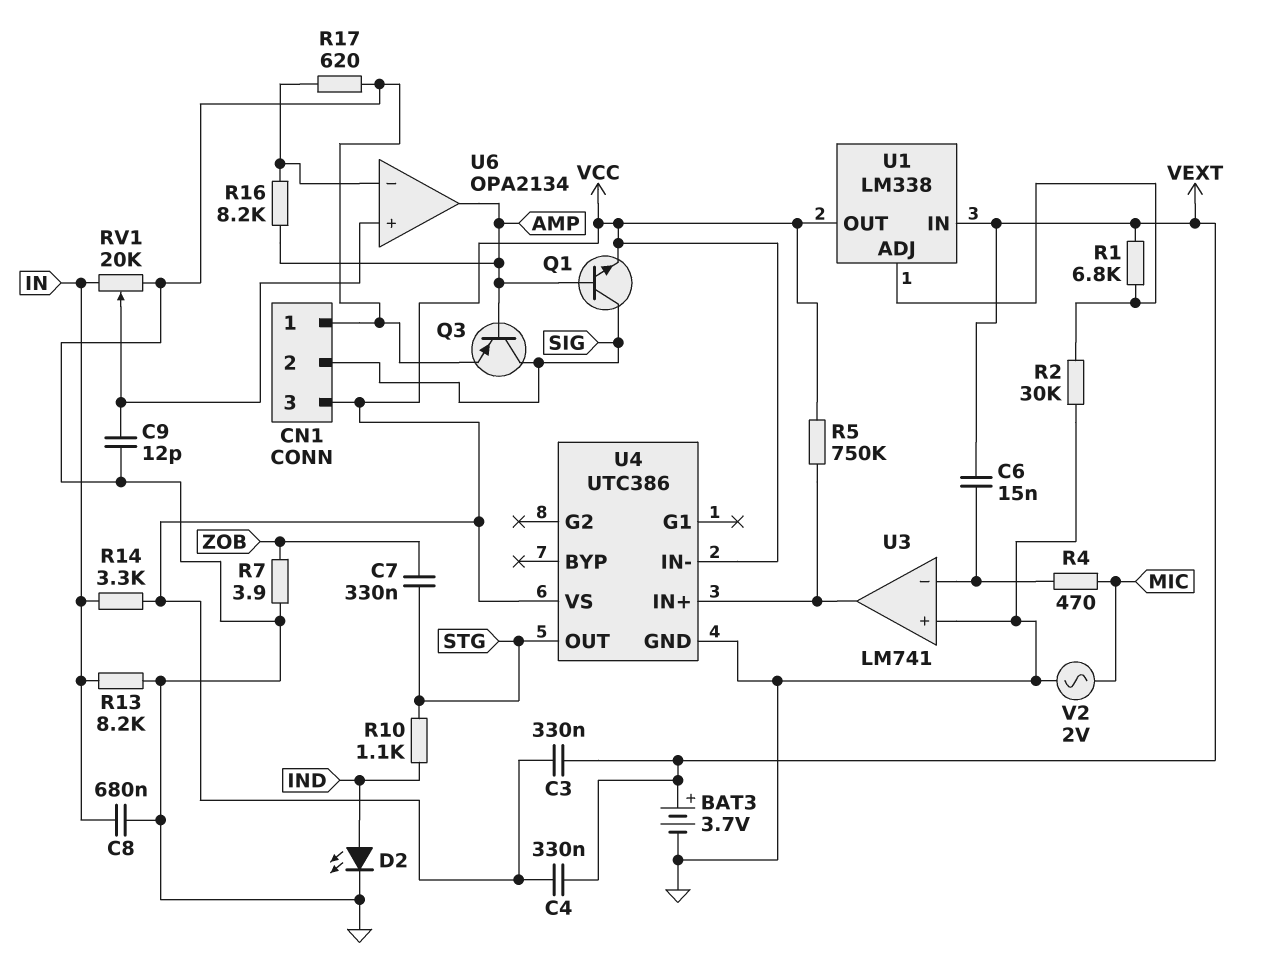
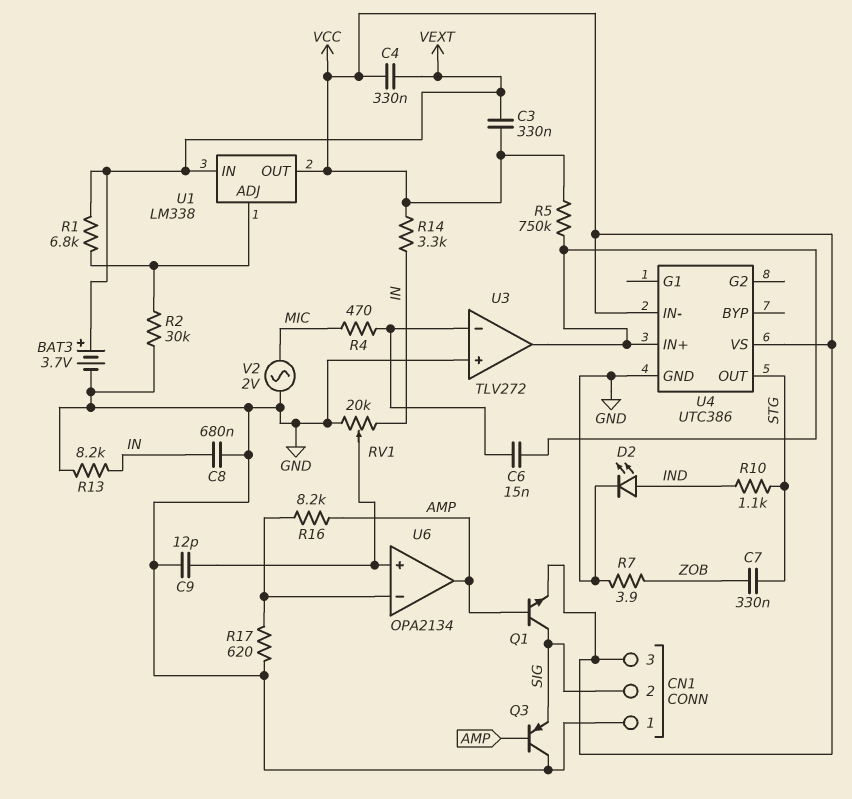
C6: 15nF (U3/in-, VEXT) -> 15nF (U3/in-, U3/out)
Q3: PNP (B AMP, C SIG, E GND) -> PNP (B AMP, C GND, E SIG)
U3: LM741 -> TLV272

